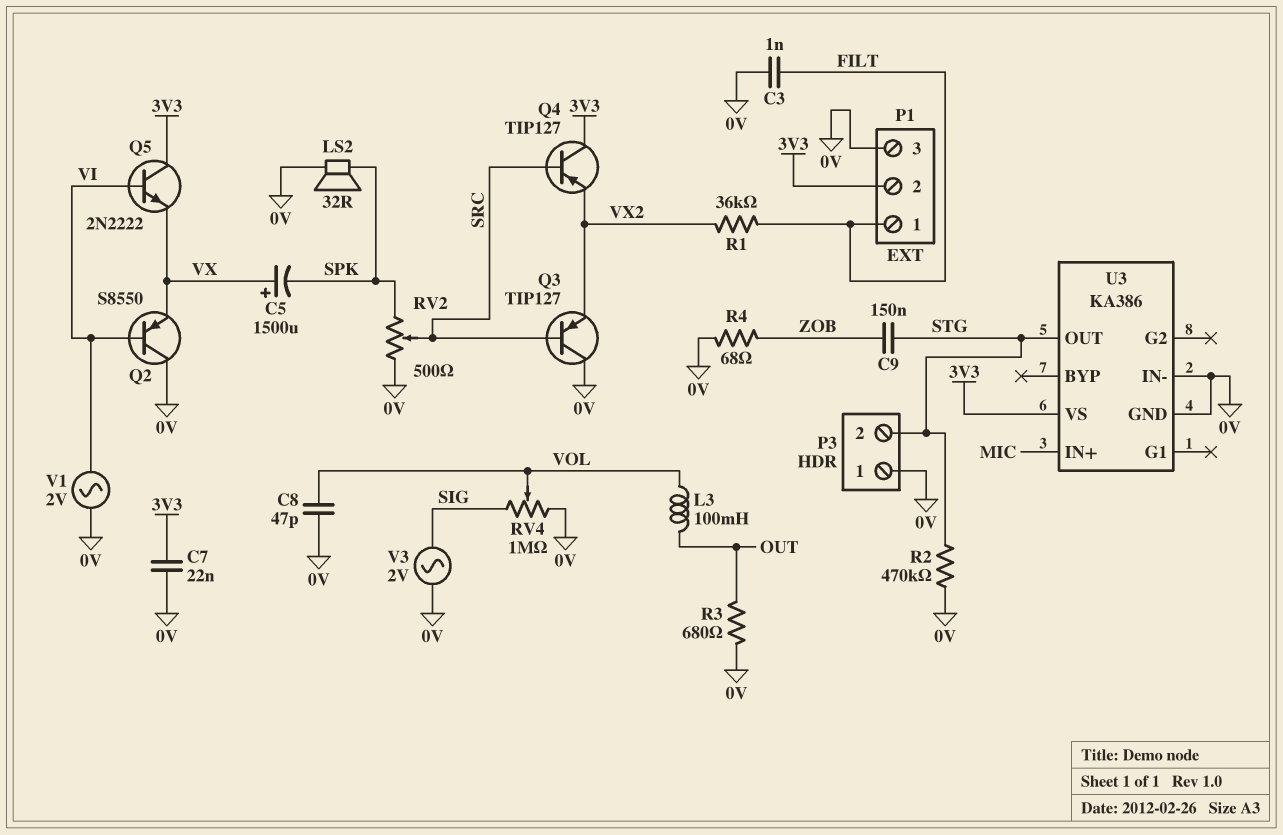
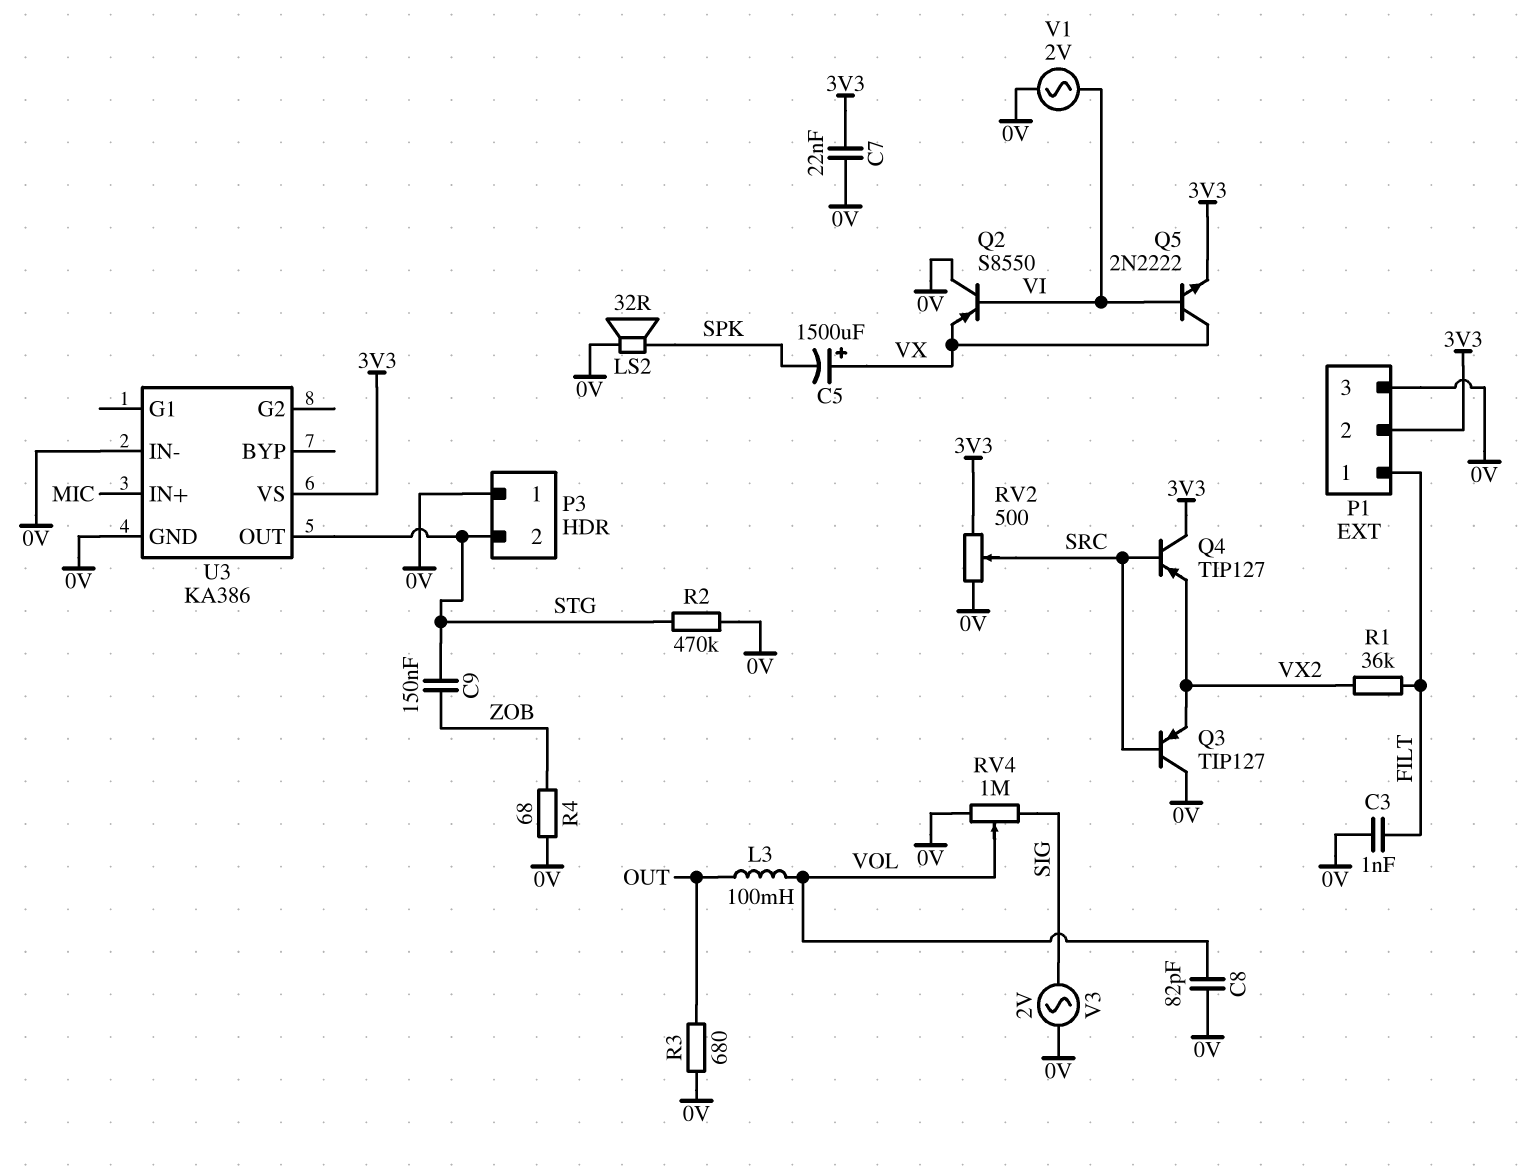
C8: 47pF (0V, VOL) -> 82pF (0V, VOL)
Q5: NPN 2N2222 (B VI, C 3V3, E VX) -> NPN 2N2222 (B VI, C VX, E 3V3)
RV2: 500 (0V, SPK, wiper SRC) -> 500 (0V, 3V3, wiper SRC)

